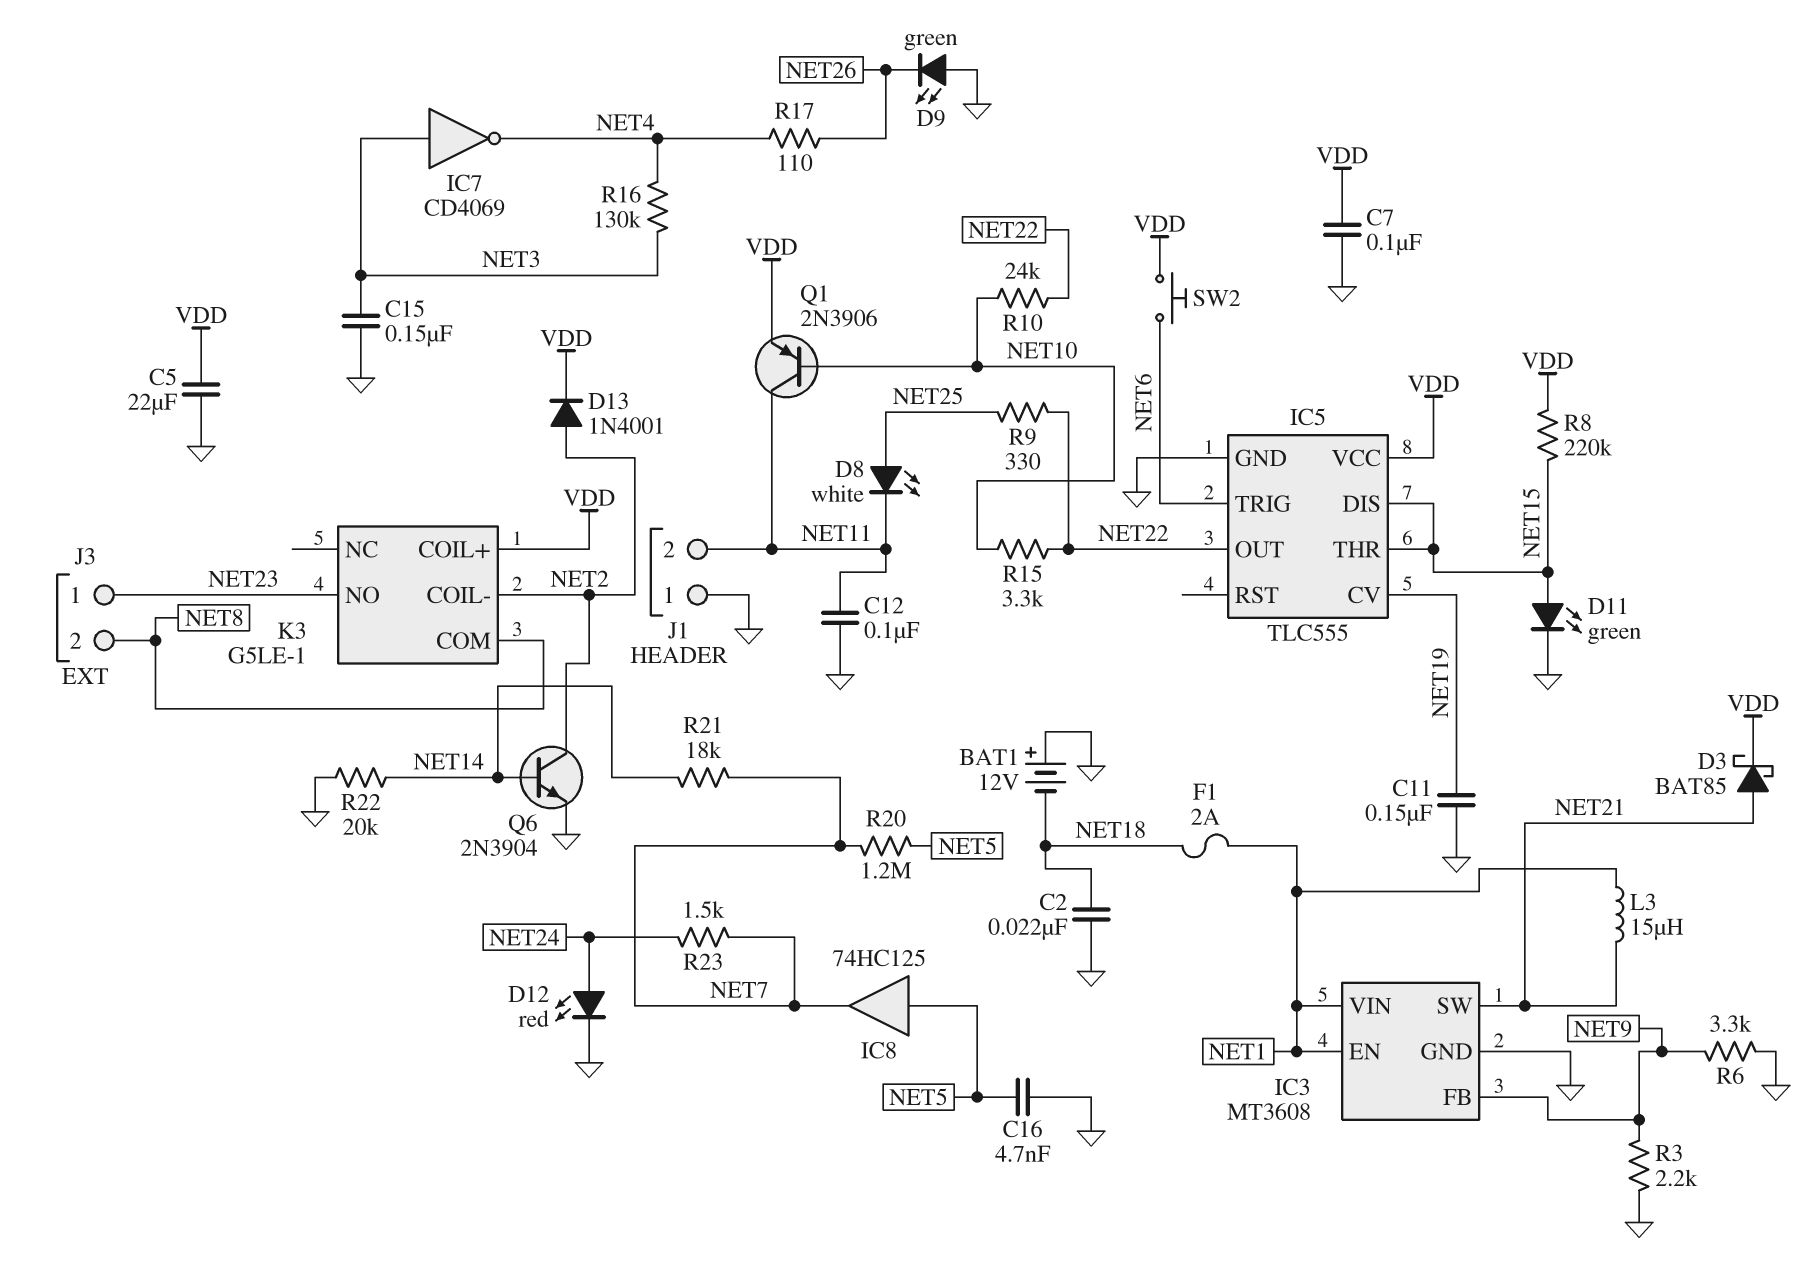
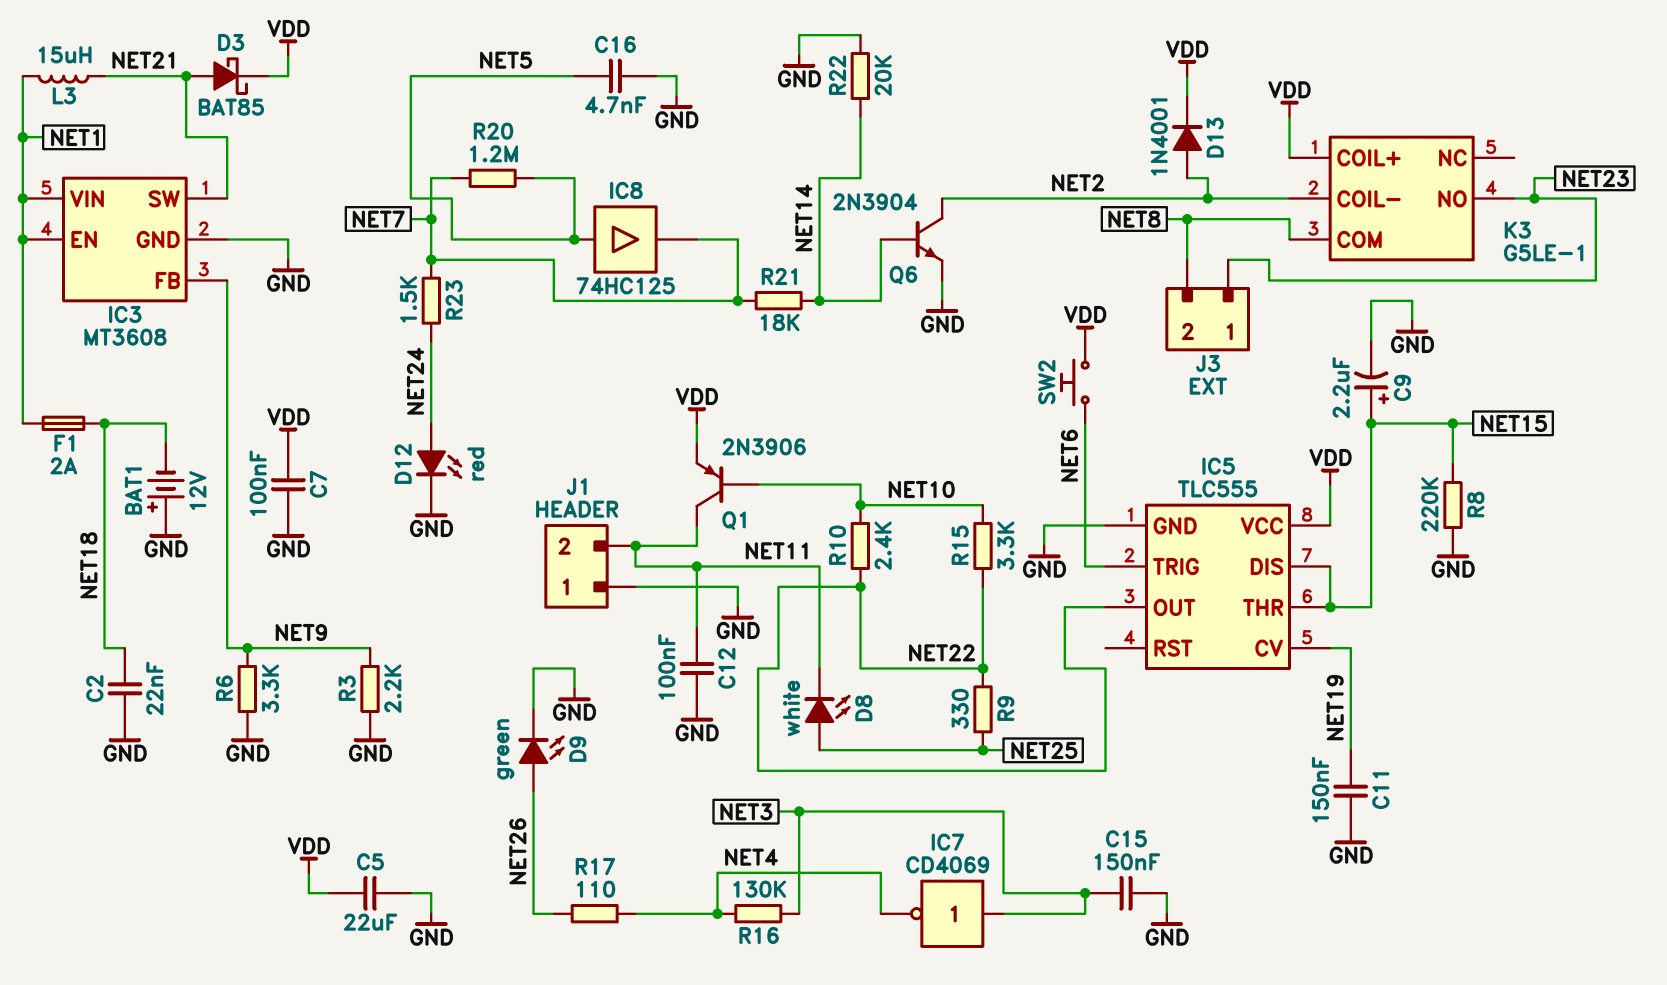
C9: none -> 2.2uF (plus NET15, minus GND)
D9: LED green (A GND, K NET26) -> LED green (A NET26, K GND)
D11: LED green (A NET15, K GND) -> none
R8: 220k (NET15, VDD) -> 220k (GND, NET15)
R10: 24k (NET10, NET22) -> 2.4k (NET10, NET22)

